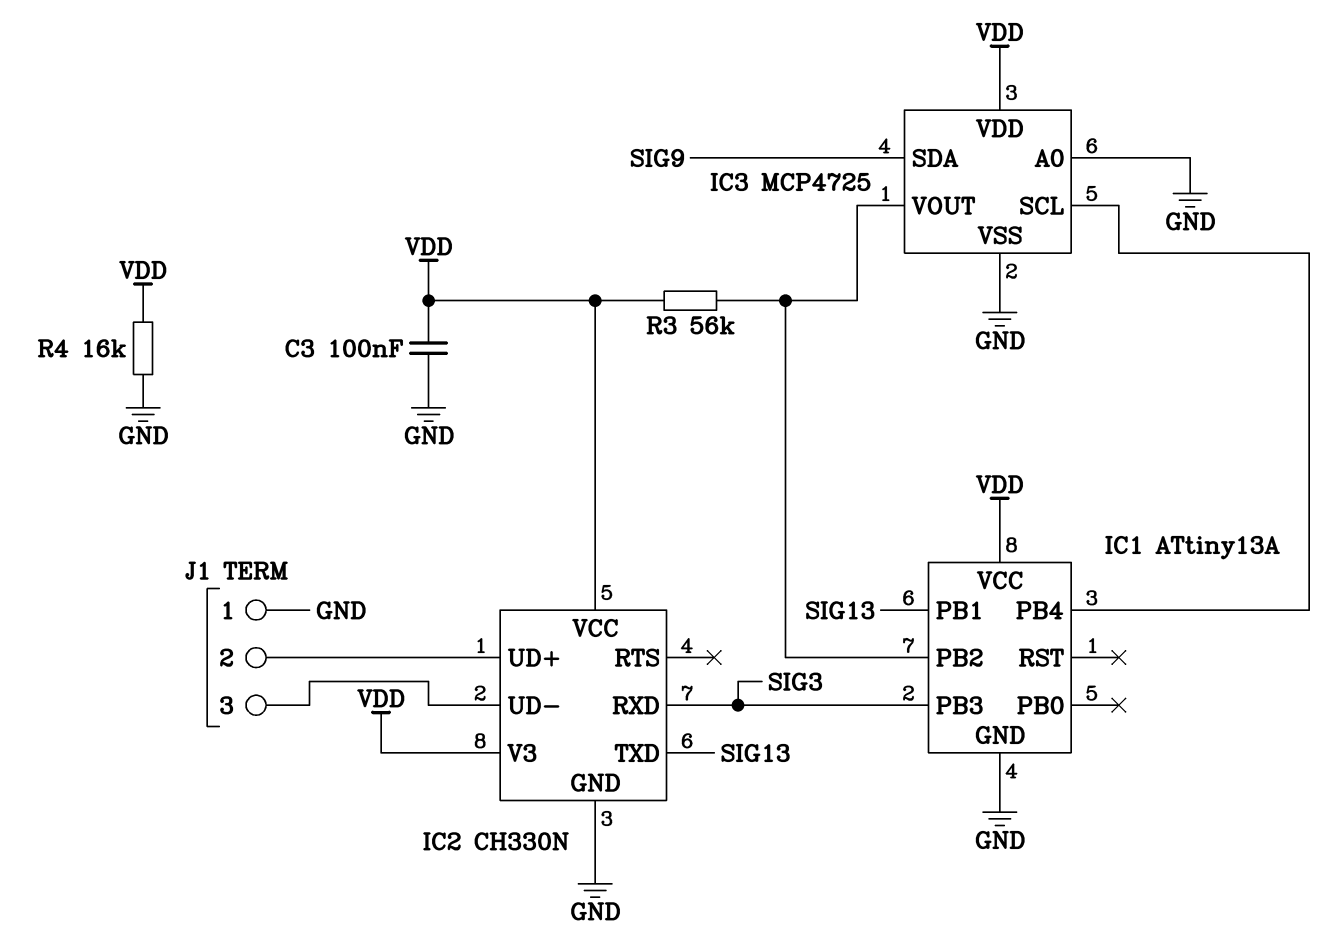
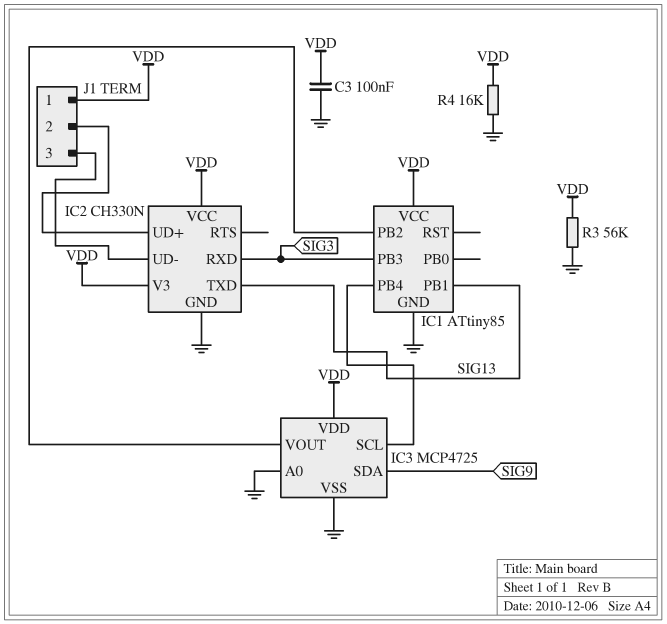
IC1: ATtiny13A -> ATtiny85
J1 pin 1: GND -> VDD
R3: 56k (IC1/PB2, VDD) -> 56k (GND, VDD)

